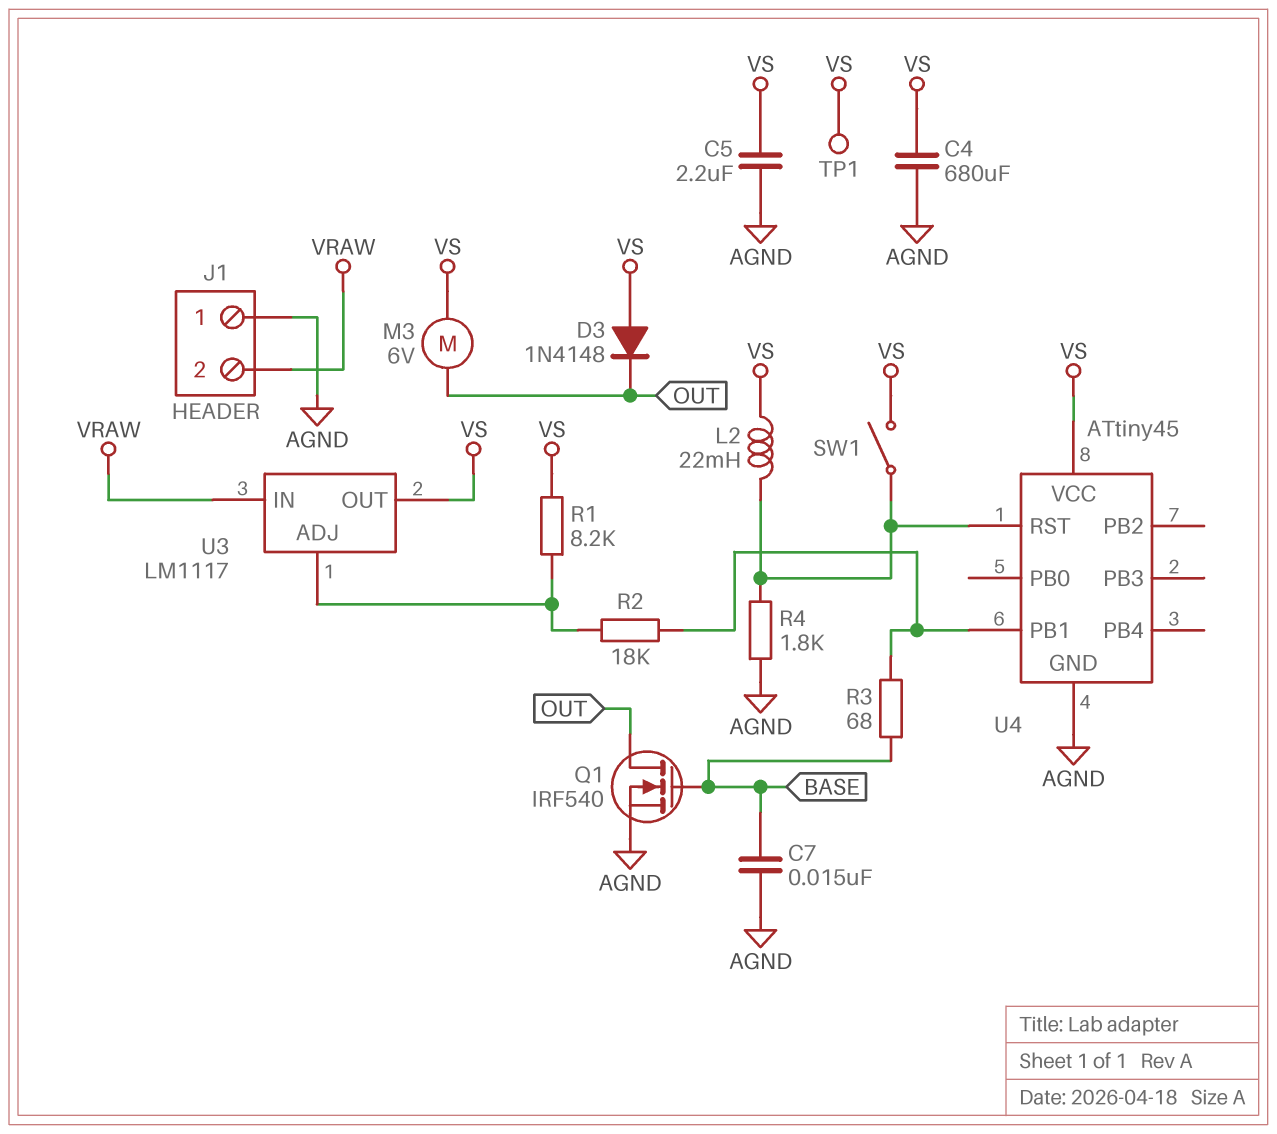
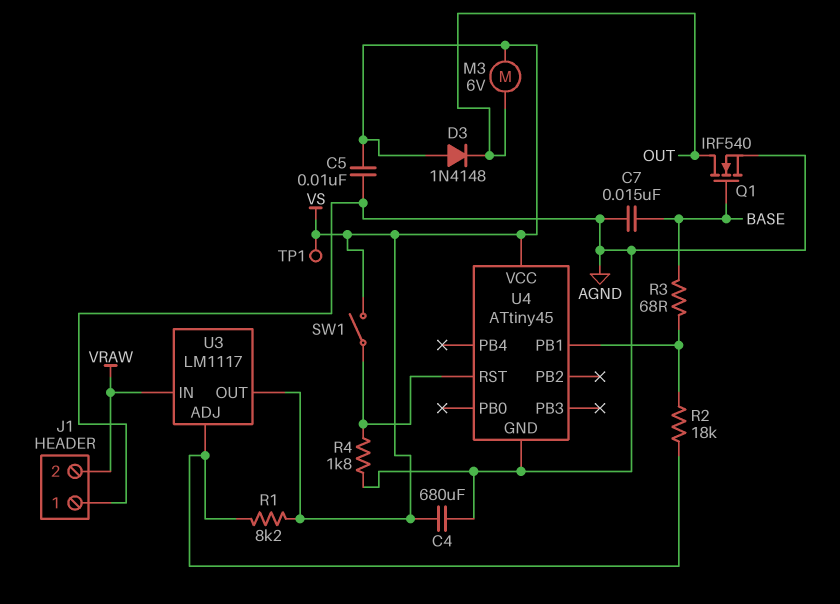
C5: 2.2uF (AGND, VS) -> 10nF (AGND, VS)
L2: 22mH (U4/RST, VS) -> none

